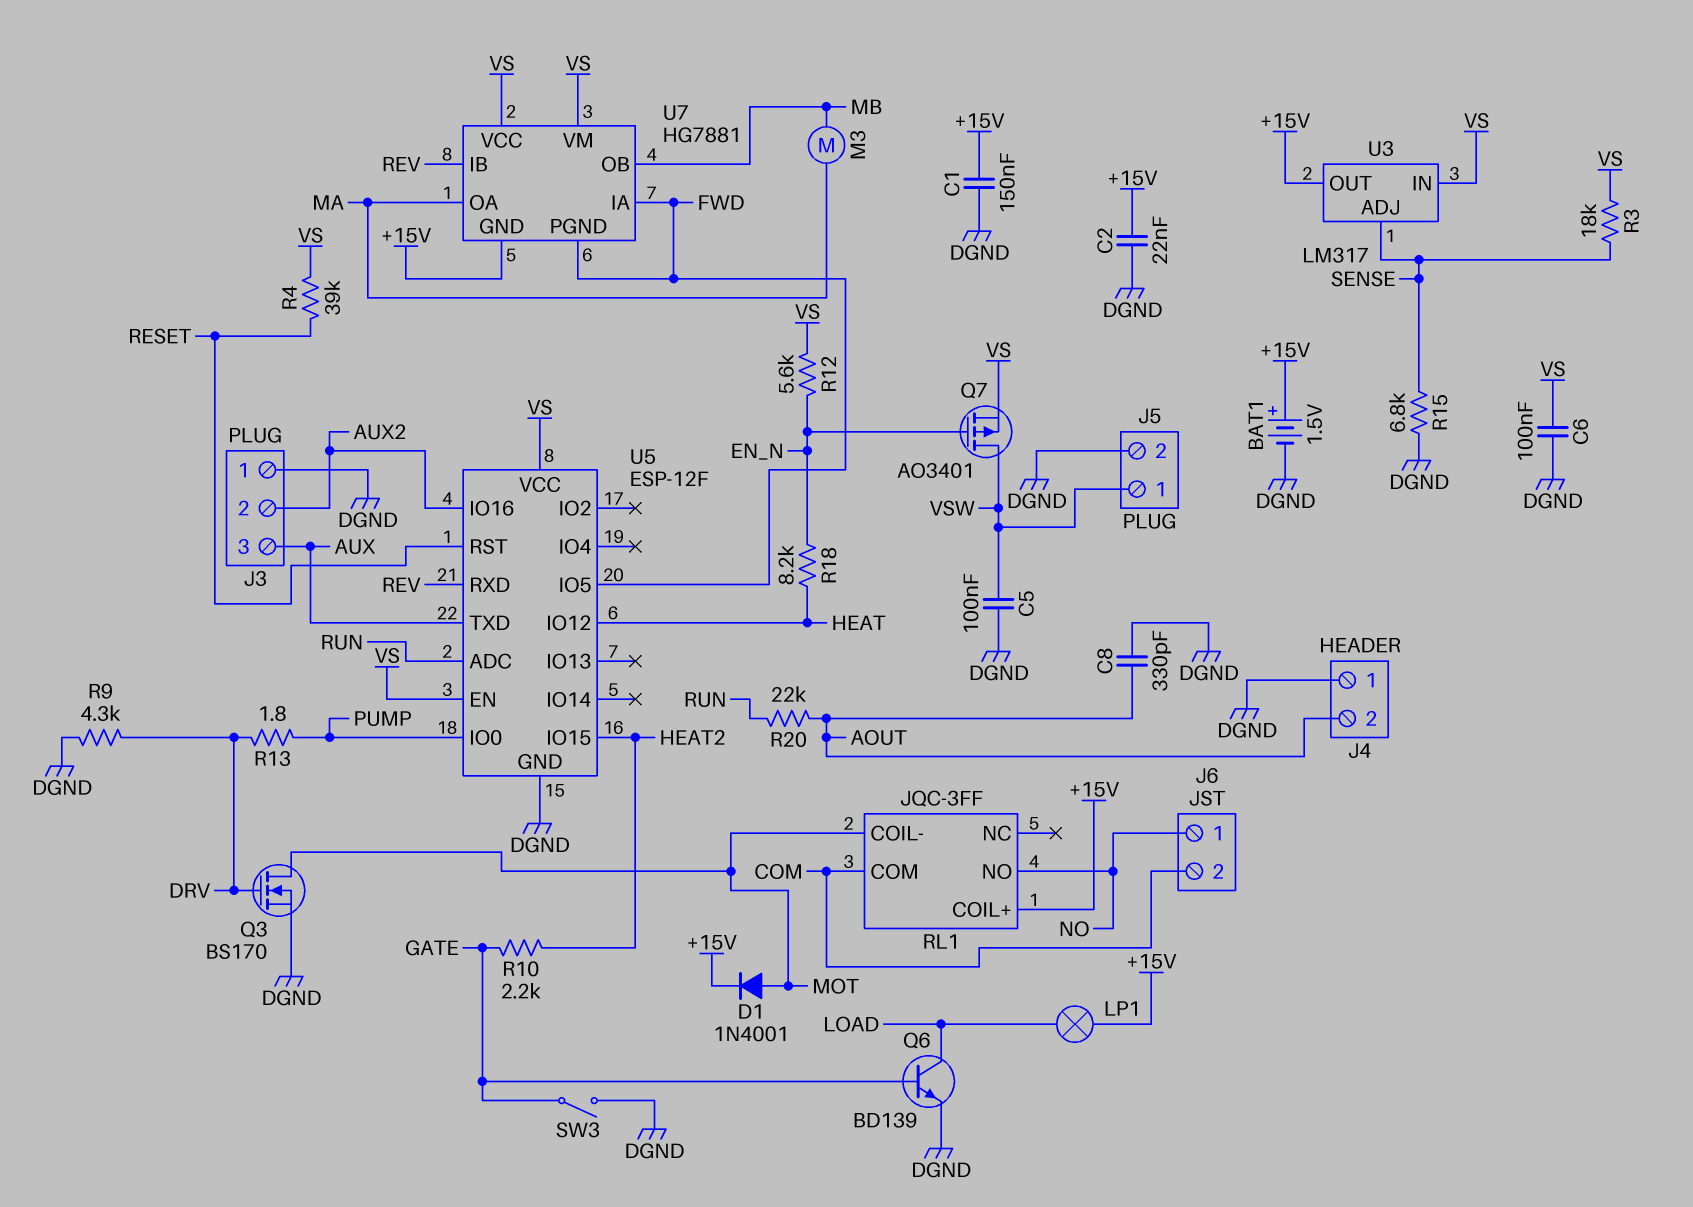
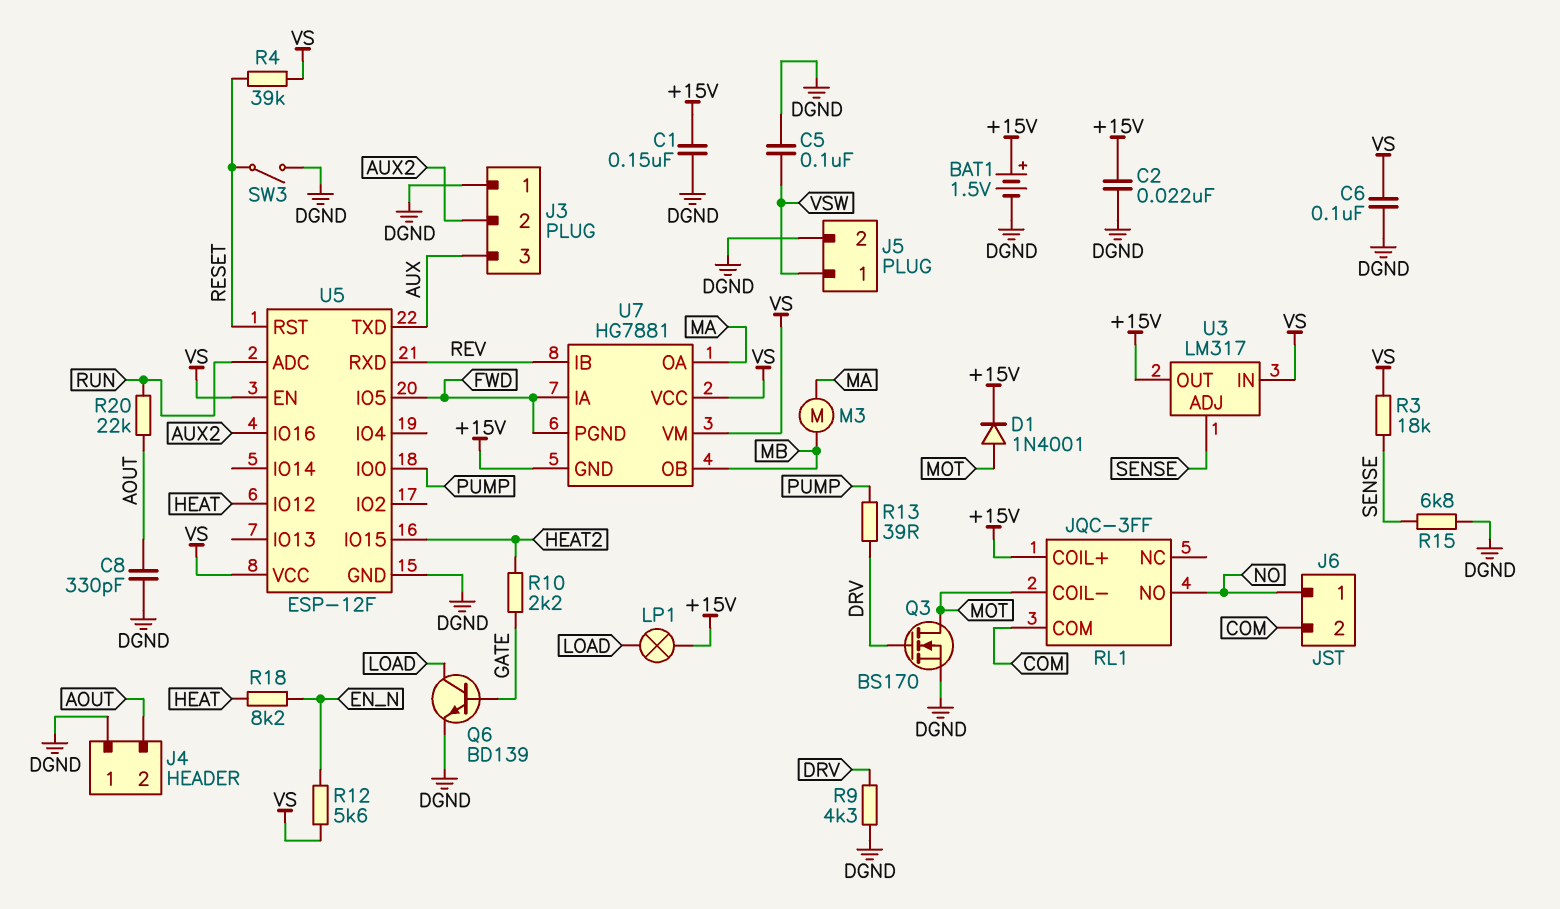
Q7: PMOS AO3401 (G EN_N, D VSW, S VS) -> none
R13: 1.8 (DRV, PUMP) -> 39 (DRV, PUMP)
SW3: switch (DGND, GATE) -> switch (DGND, RESET)

